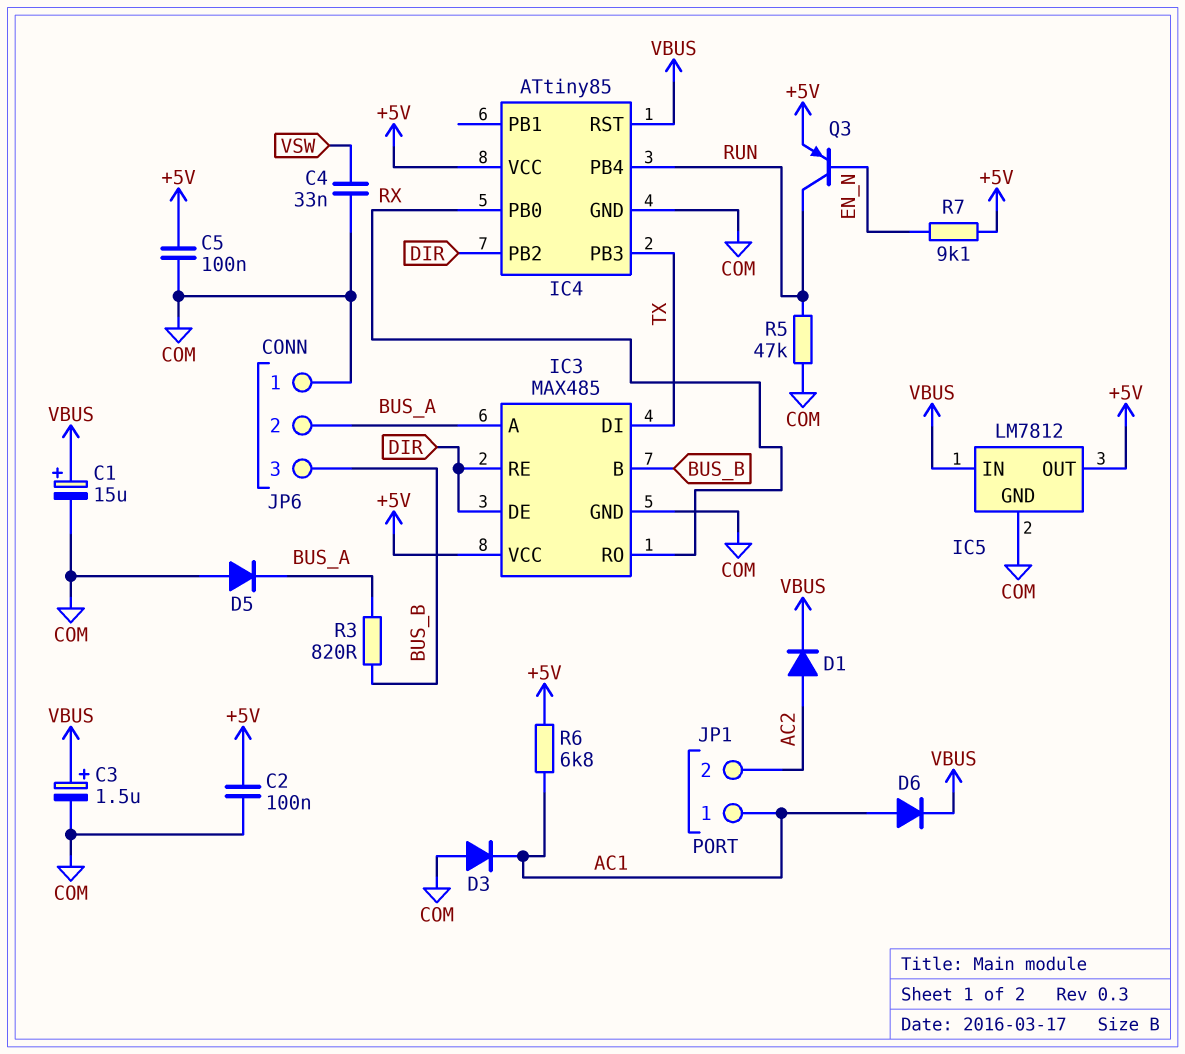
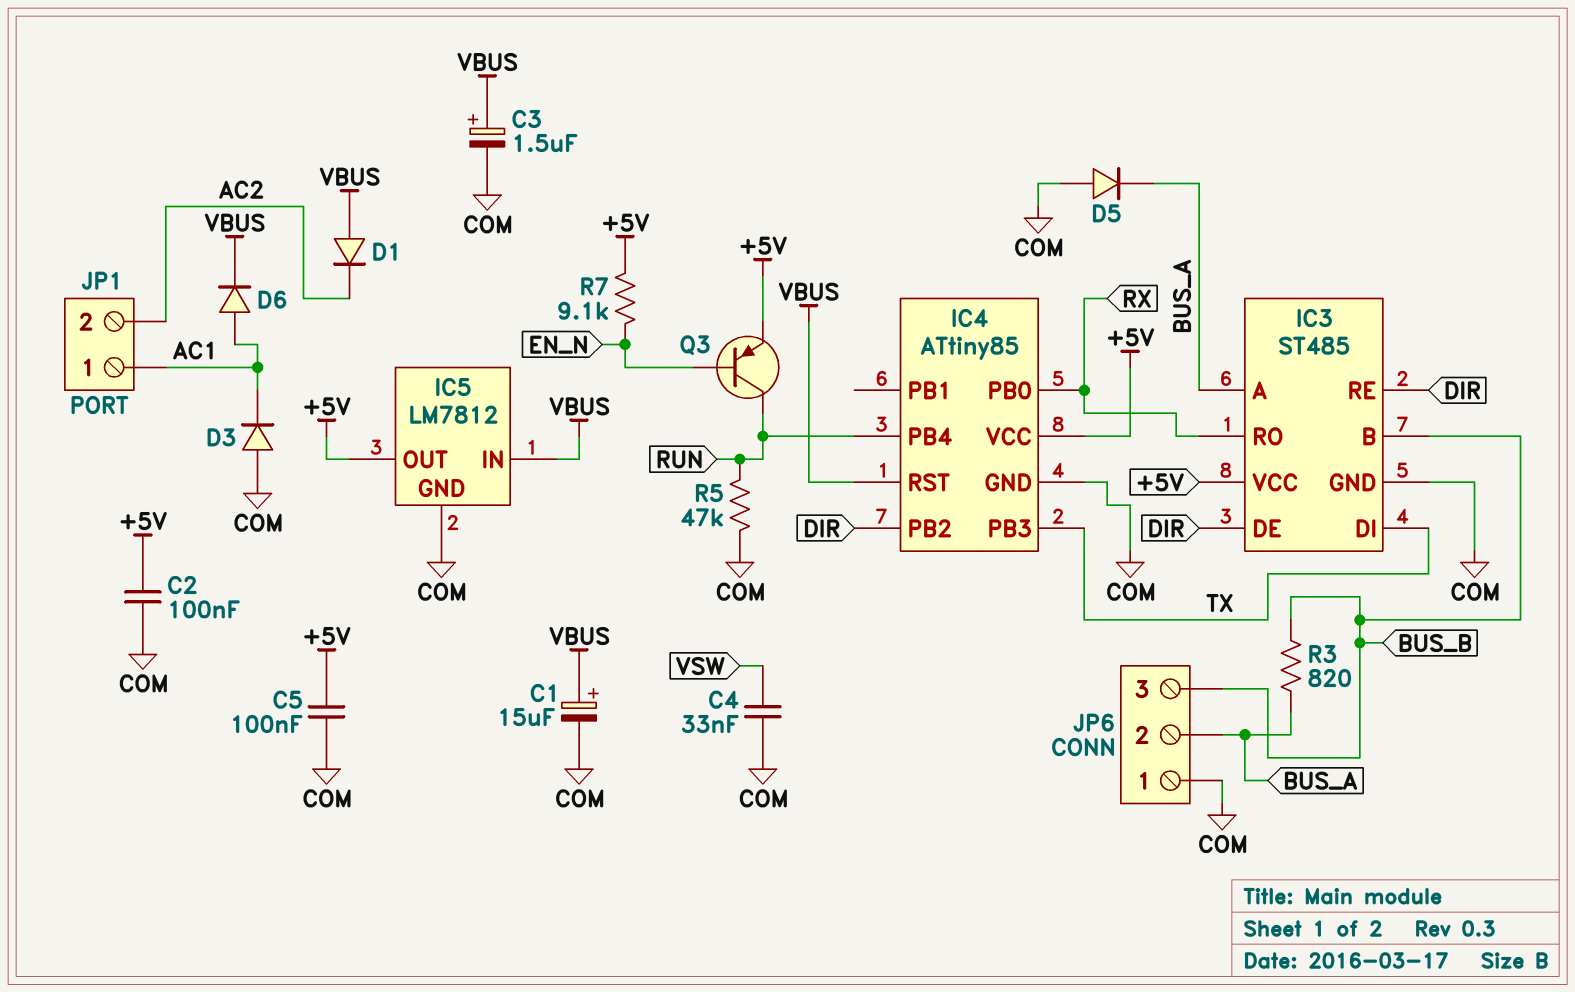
D1: diode (A AC2, K VBUS) -> diode (A VBUS, K AC2)
IC3: MAX485 -> ST485
R6: 6.8k (+5V, AC1) -> none

